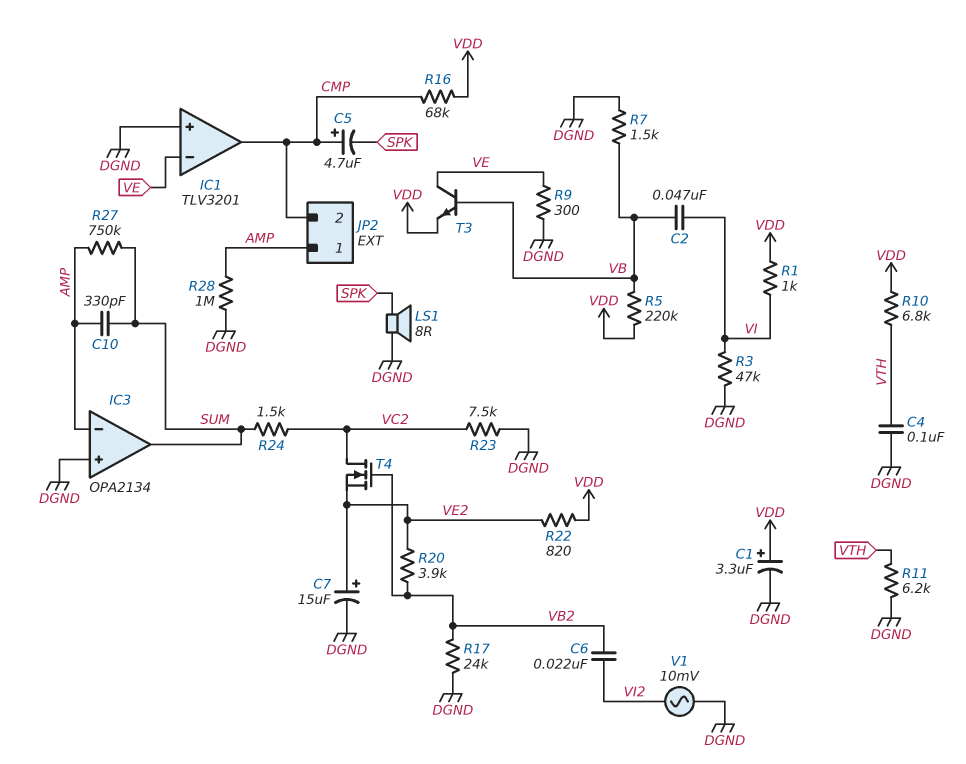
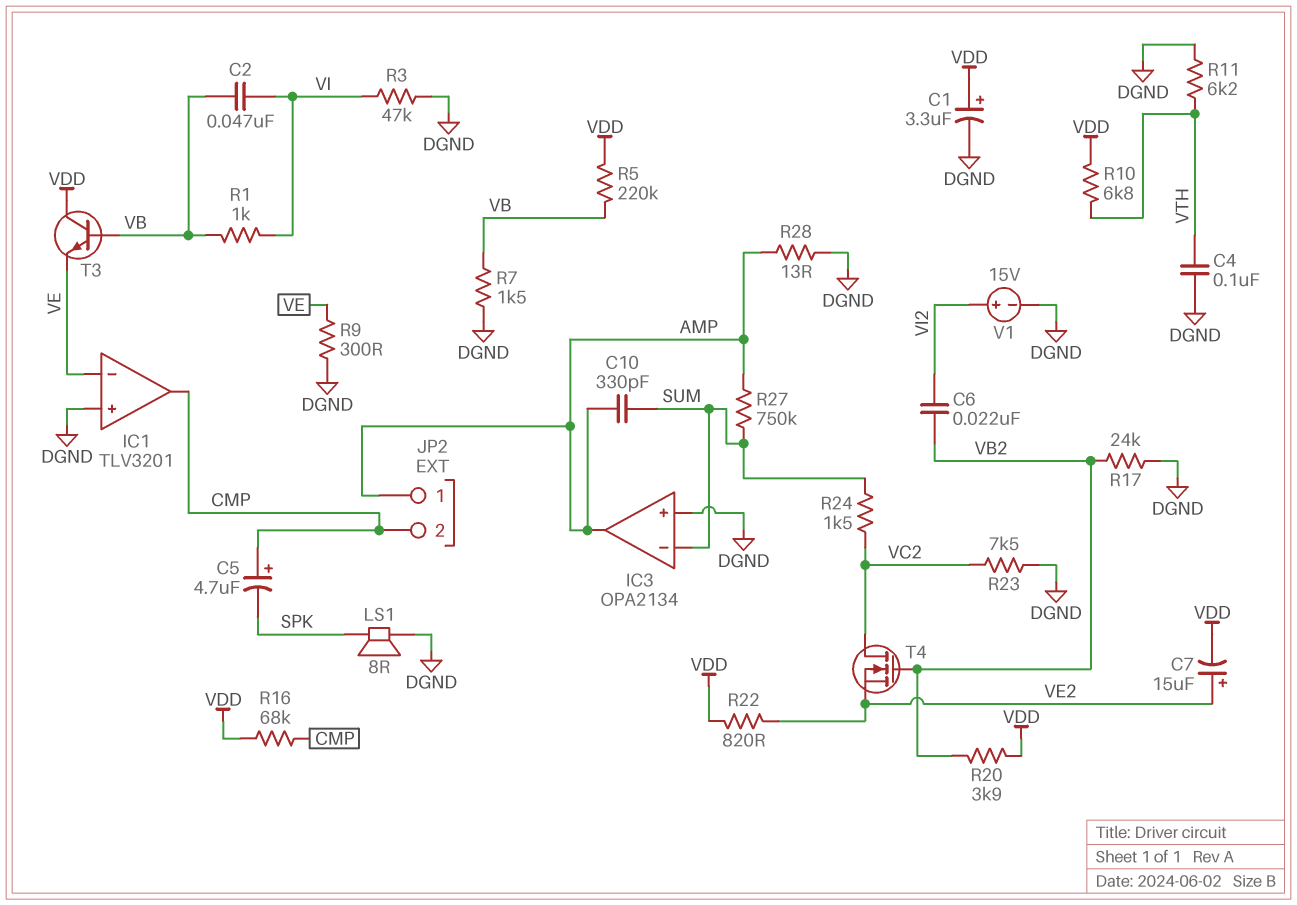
C7: 15uF (plus VE2, minus DGND) -> 15uF (plus VE2, minus VDD)
IC3 pin in-: AMP -> SUM
IC3 pin out: SUM -> AMP
R1: 1k (VDD, VI) -> 1k (VB, VI)
R20: 3.9k (VB2, VE2) -> 3.9k (VB2, VDD)
R28: 1M (AMP, DGND) -> 13 (AMP, DGND)
T3: NPN (B VB, C VE, E VDD) -> NPN (B VB, C VDD, E VE)
V1: AC 10mV (DGND, VI2) -> 15V (plus VI2, minus DGND)

